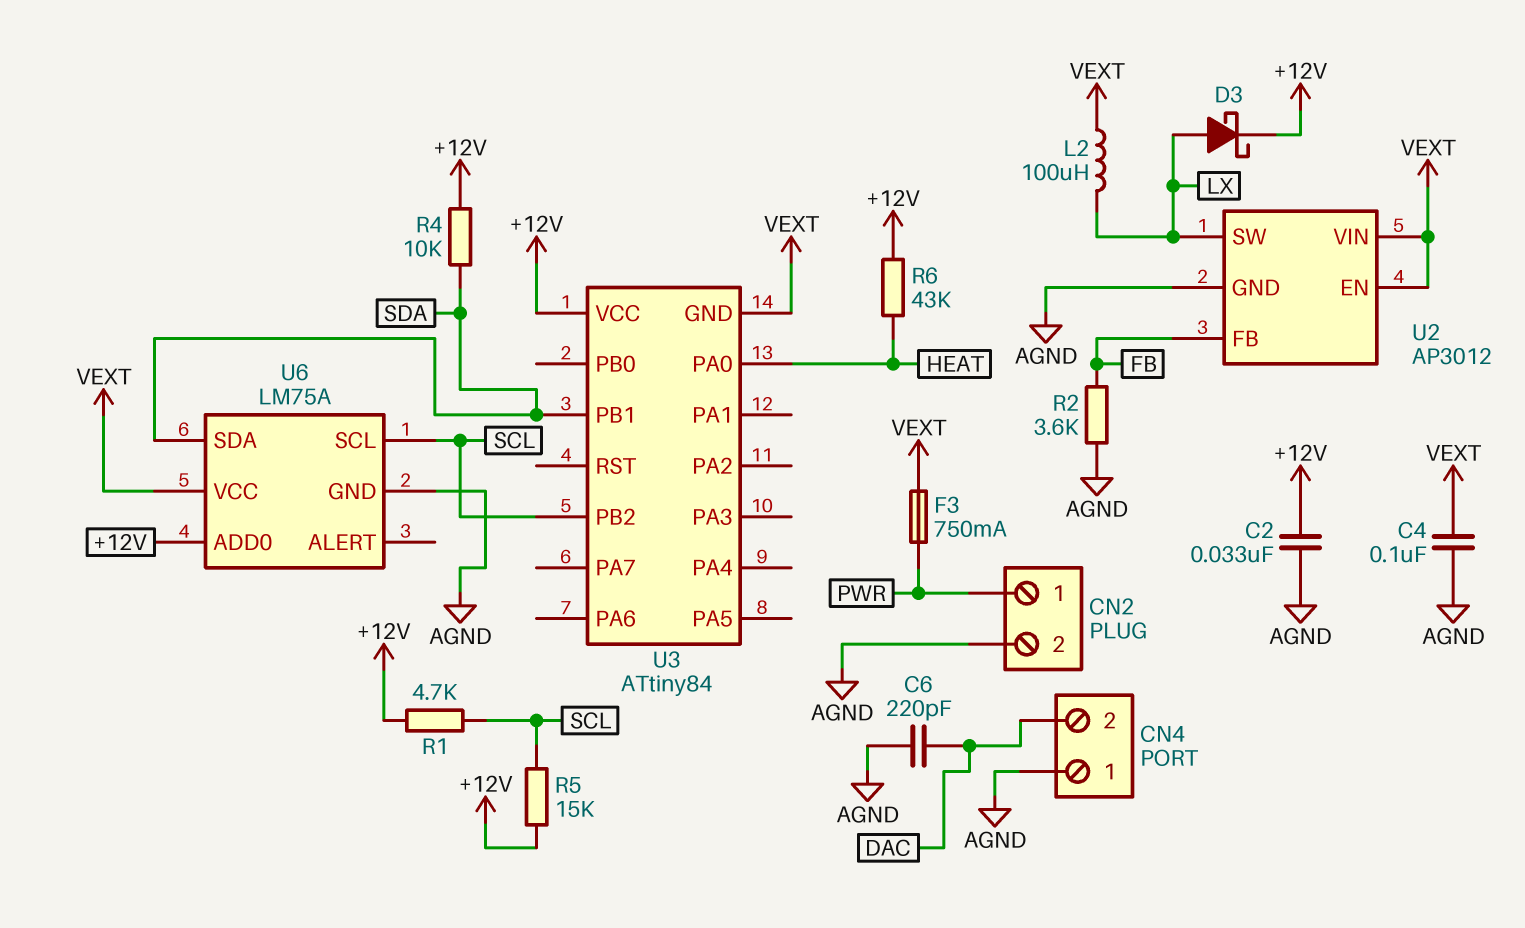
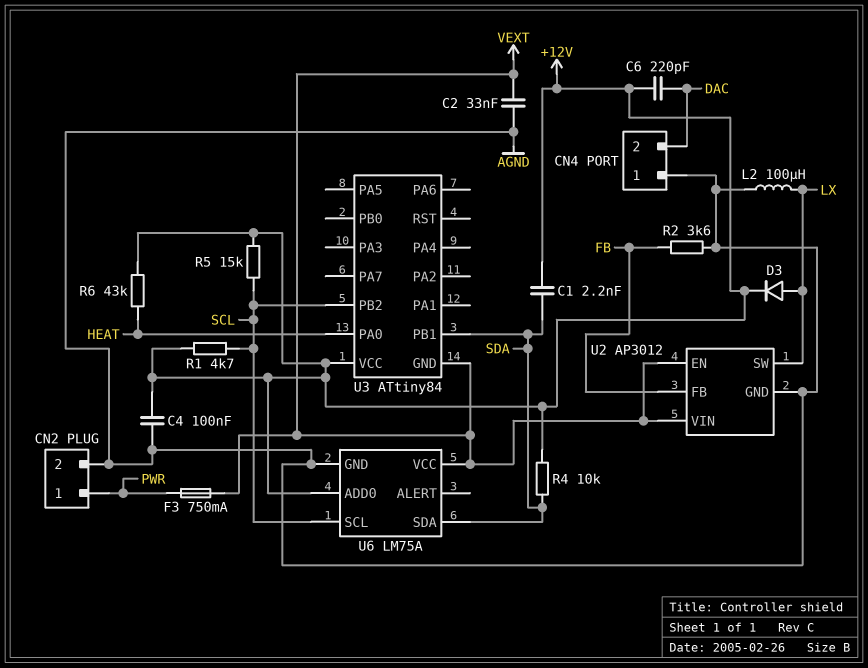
C1: none -> 2.2nF (+12V, SDA)
C2: 33nF (+12V, AGND) -> 33nF (AGND, VEXT)
C4: 100nF (AGND, VEXT) -> 100nF (+12V, AGND)
C6: 220pF (AGND, DAC) -> 220pF (+12V, DAC)
D3: schottky (A LX, K +12V) -> diode (A LX, K +12V)
L2: 100uH (LX, VEXT) -> 100uH (AGND, LX)

